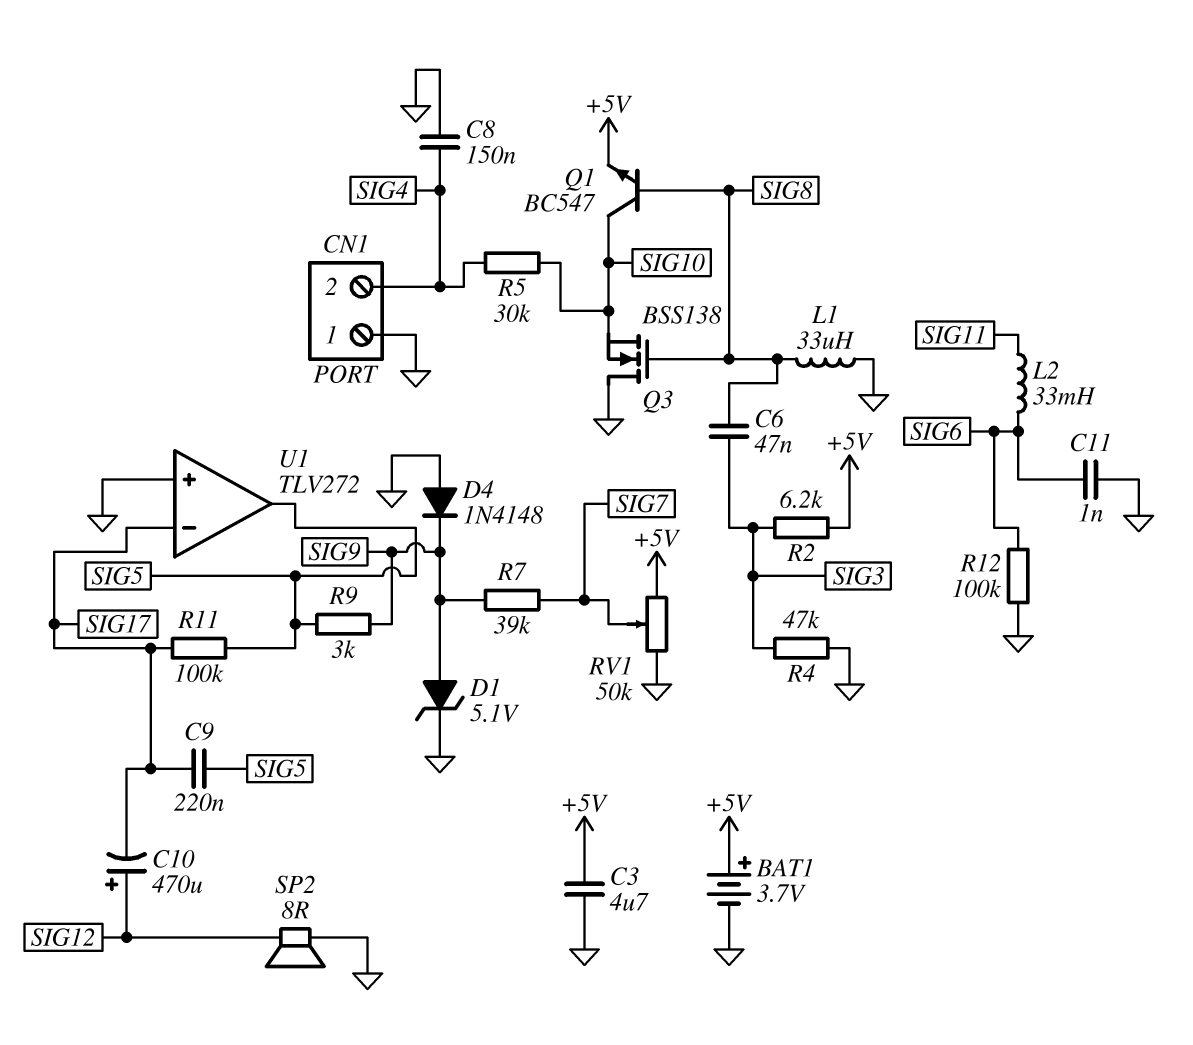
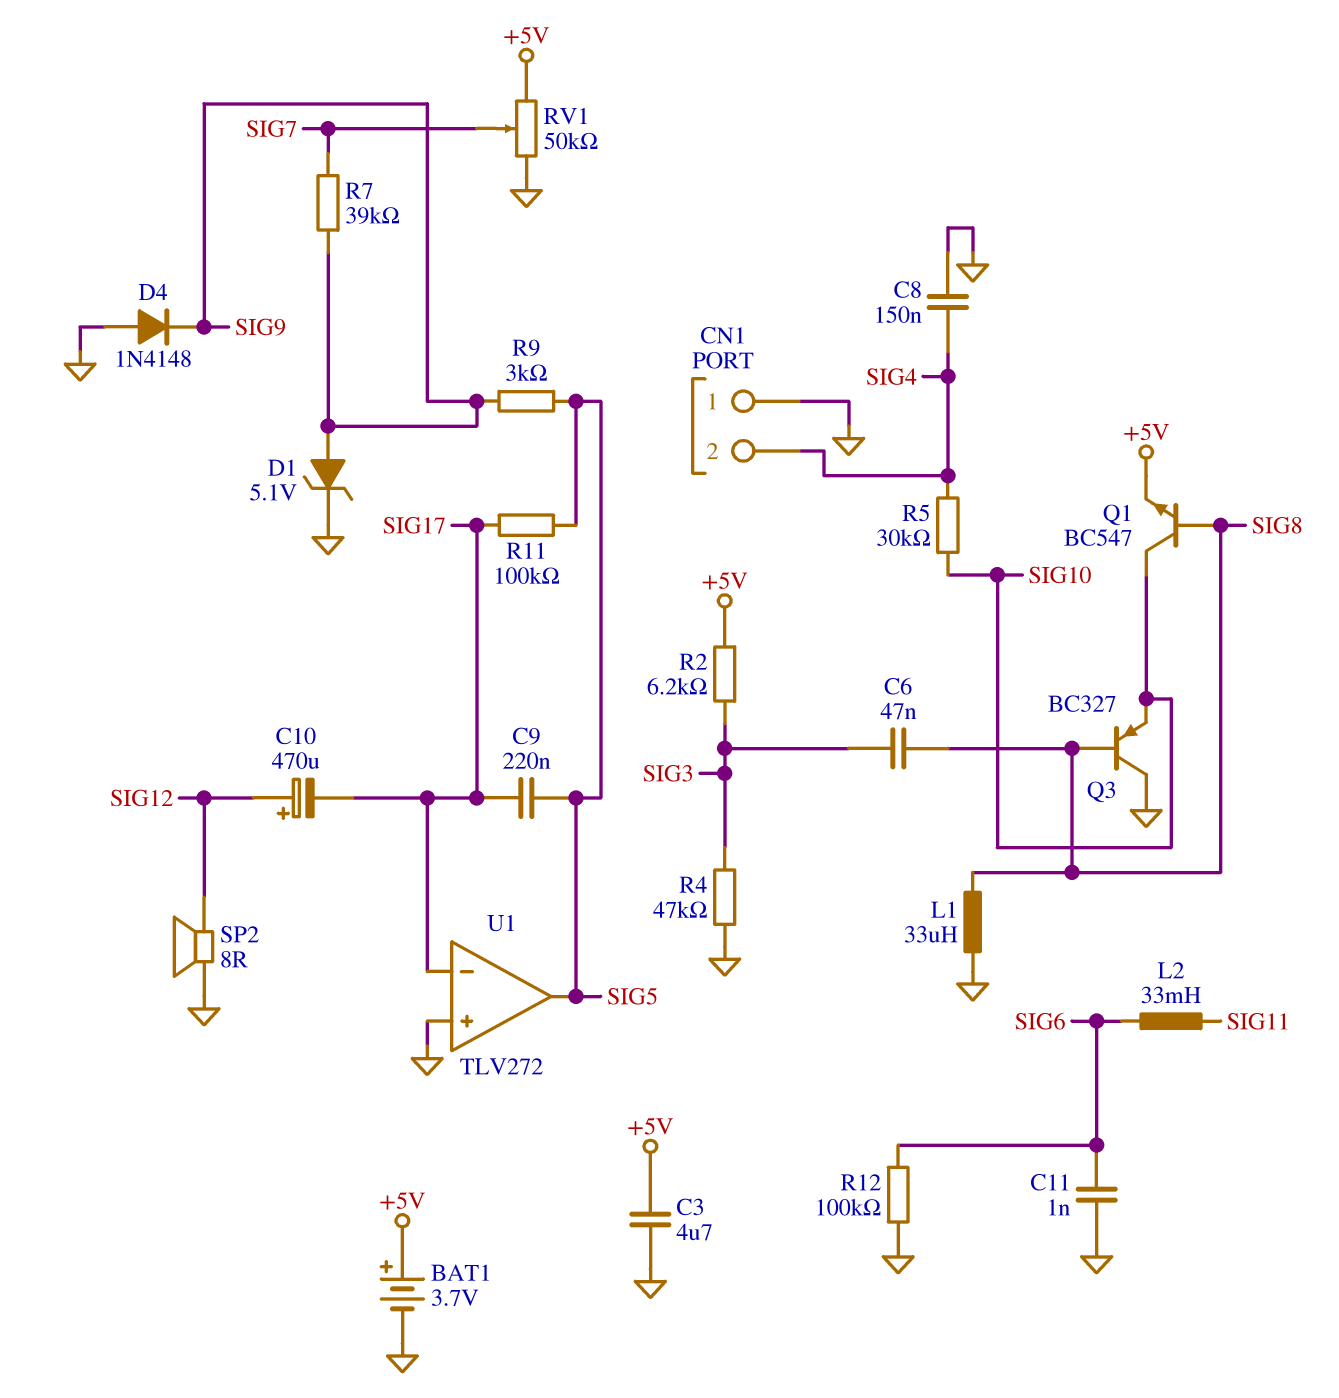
Q3: NMOS BSS138 (G SIG8, D GND, S SIG10) -> PNP BC327 (B SIG8, C GND, E SIG10)

